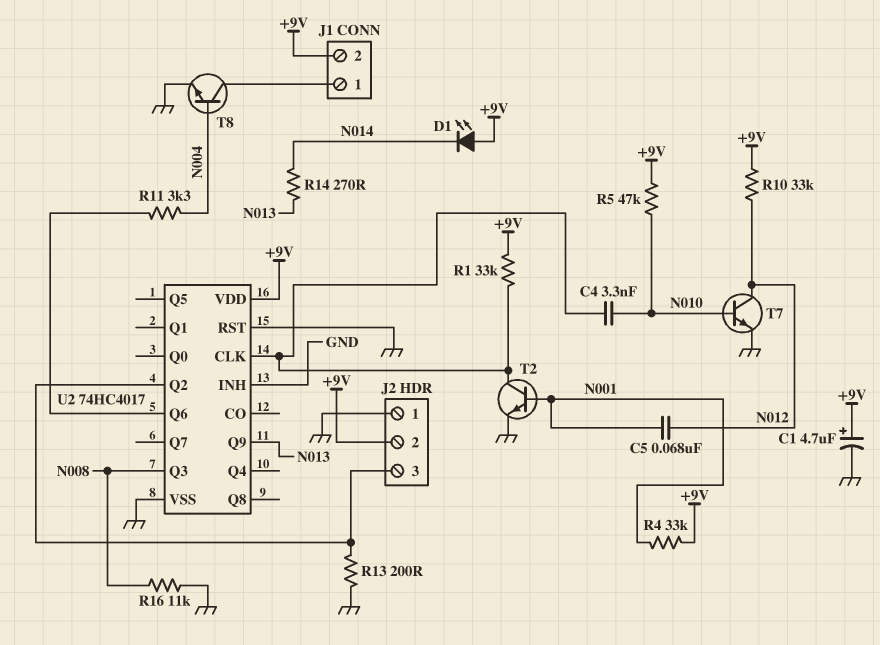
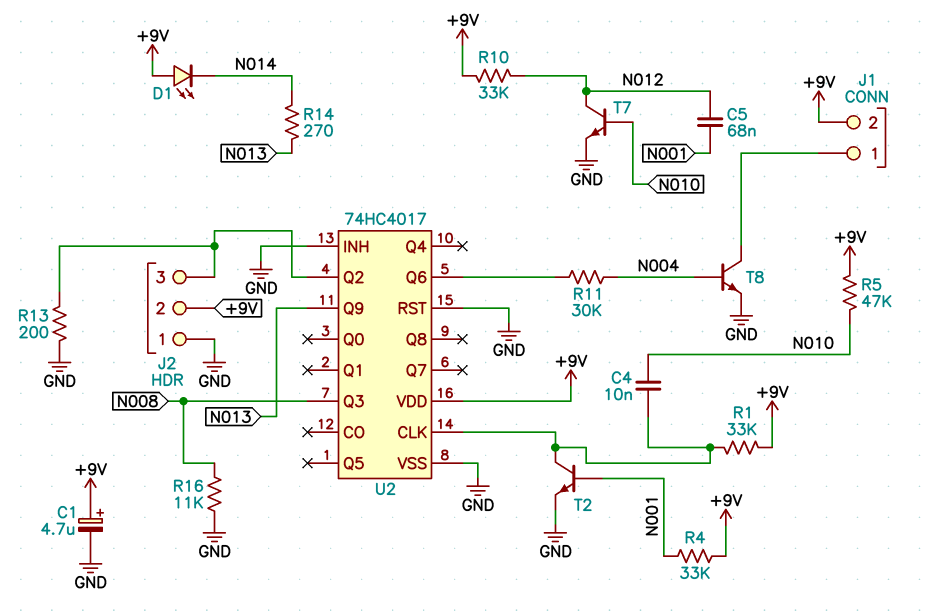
C4: 3.3nF (N010, U2/CLK) -> 10nF (N010, U2/CLK)
R11: 3.3k (N004, U2/Q6) -> 30k (N004, U2/Q6)

